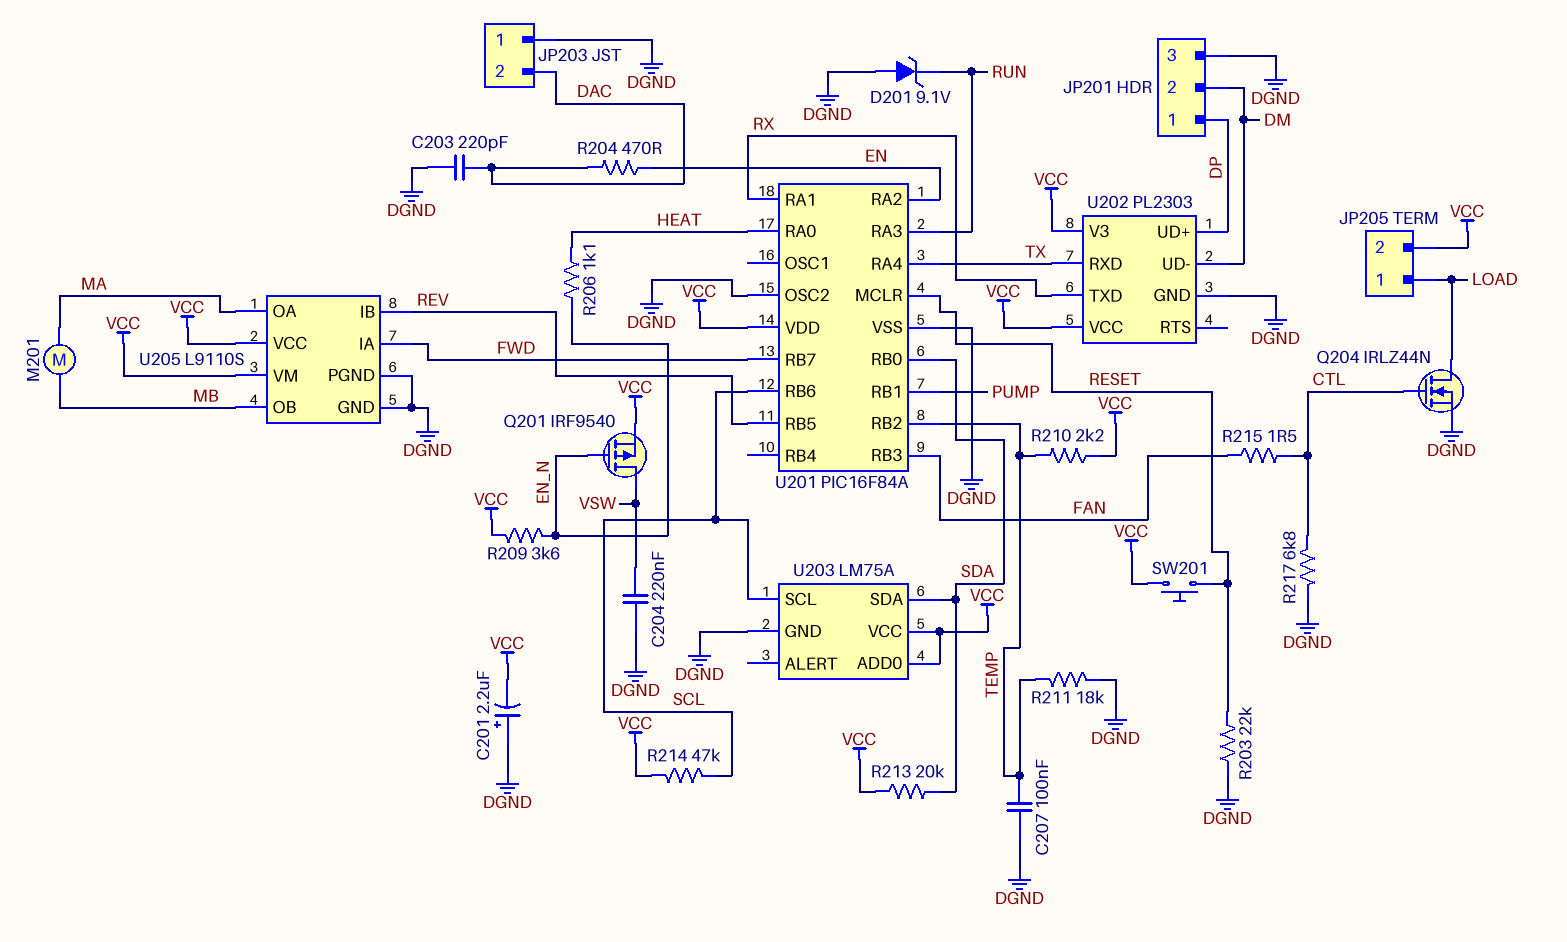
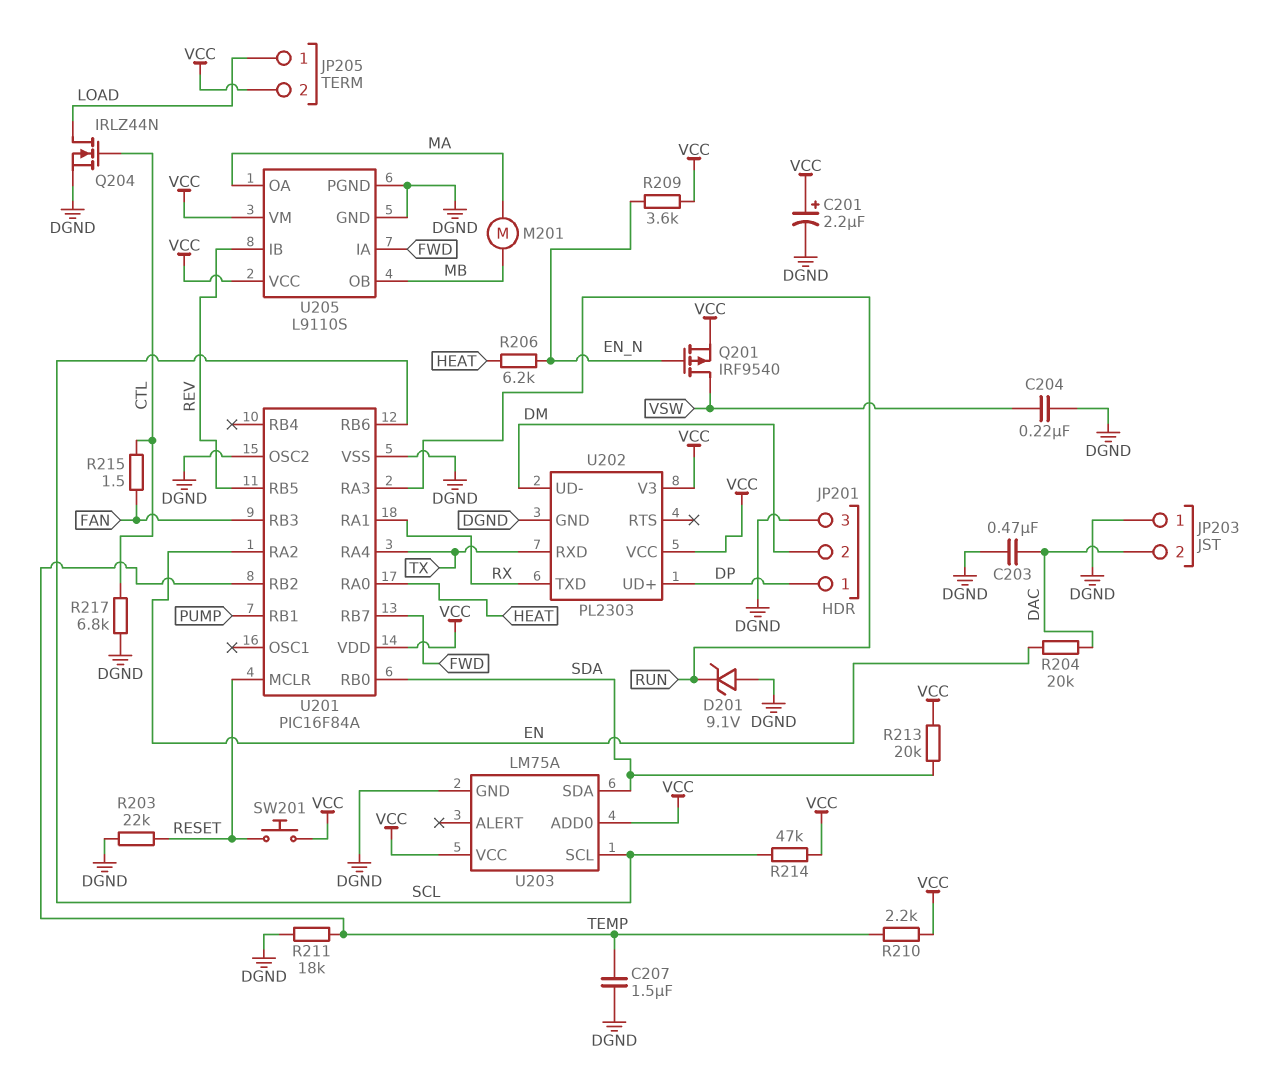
C201: 2.2uF (plus DGND, minus VCC) -> 2.2uF (plus VCC, minus DGND)
C203: 220pF (DAC, DGND) -> 470nF (DAC, DGND)
C207: 100nF (DGND, TEMP) -> 1.5uF (DGND, TEMP)
R204: 470 (DAC, EN) -> 20k (DAC, EN)
R206: 1.1k (EN_N, HEAT) -> 6.2k (EN_N, HEAT)

